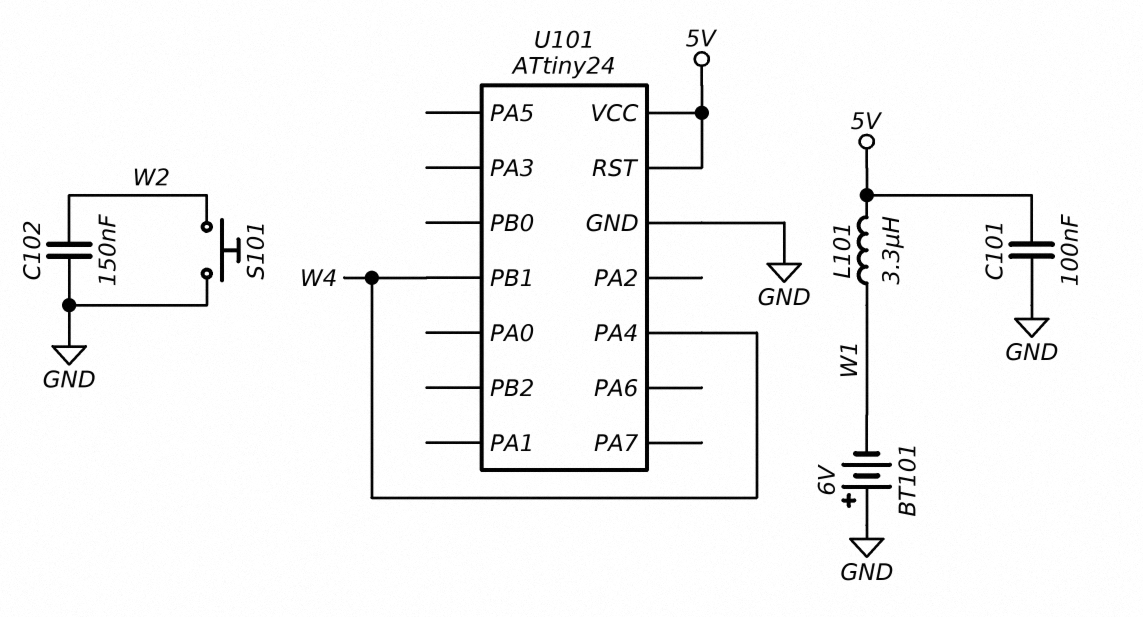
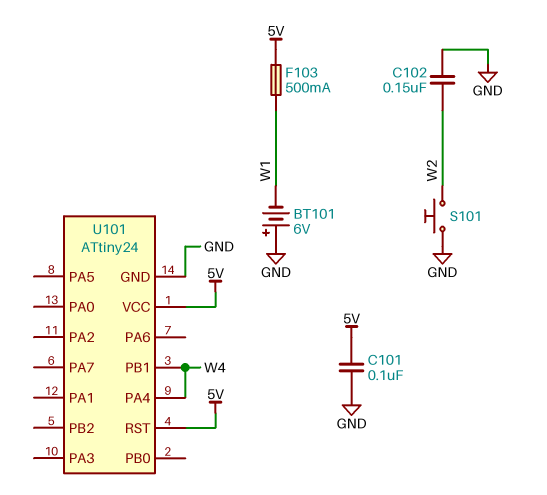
F103: none -> 500mA (5V, W1)
L101: 3.3uH (5V, W1) -> none

